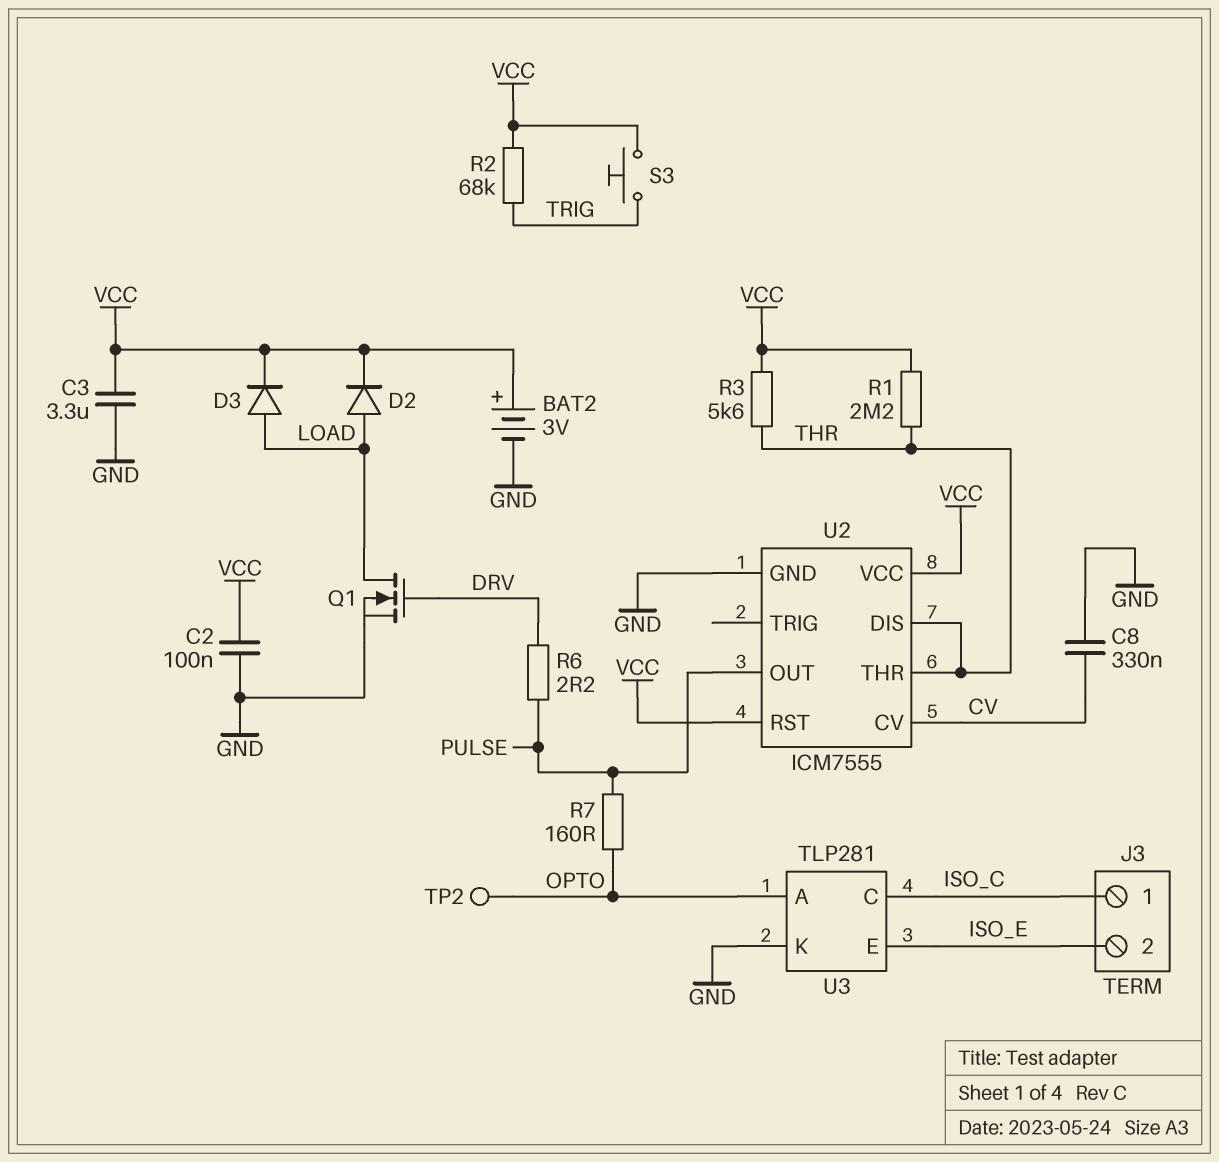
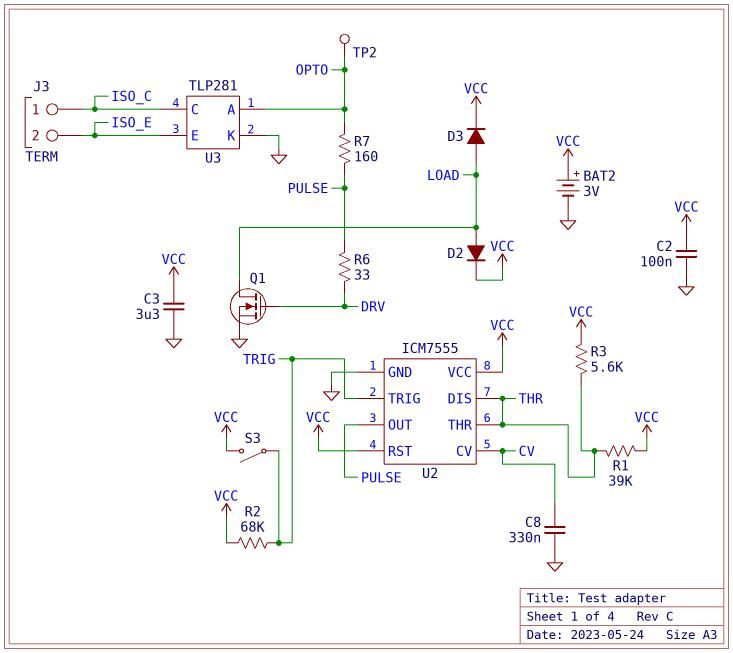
R1: 2.2M (THR, VCC) -> 39k (THR, VCC)
R6: 2.2 (DRV, PULSE) -> 33 (DRV, PULSE)
S3: button (TRIG, VCC) -> switch (TRIG, VCC)
U2 pin TRIG: none -> TRIG

